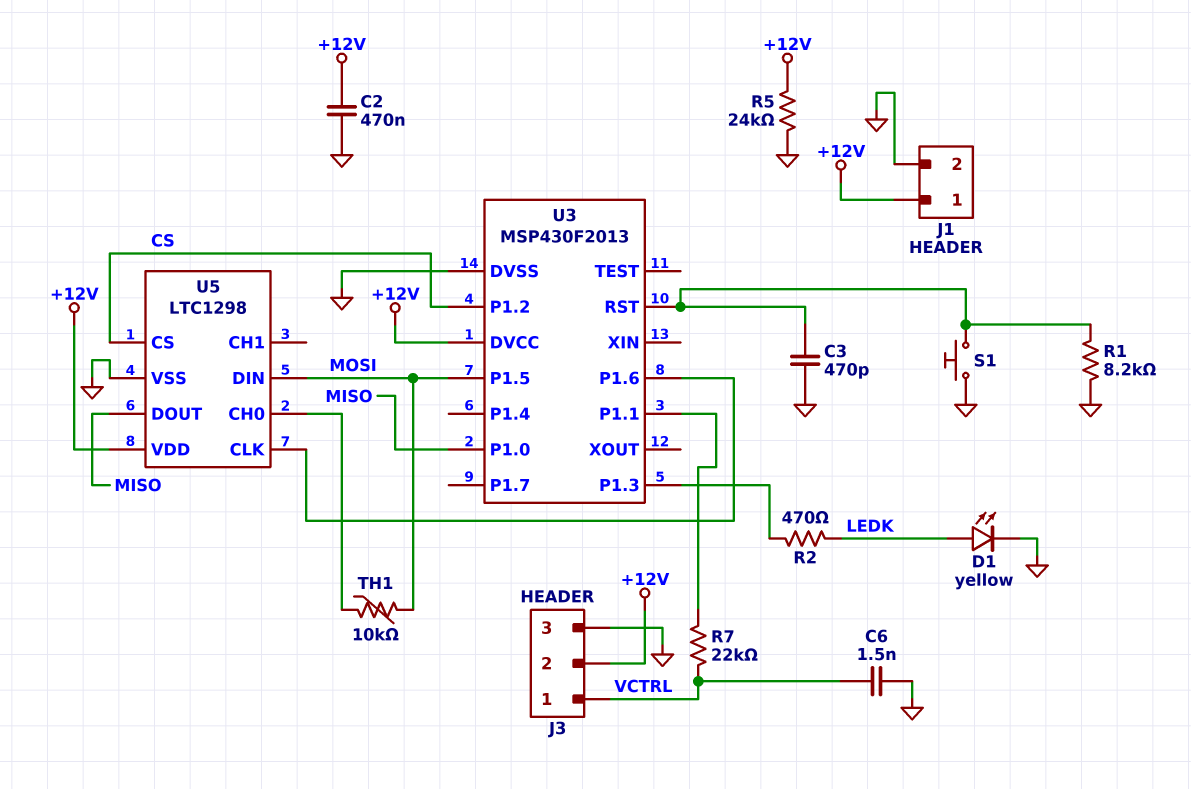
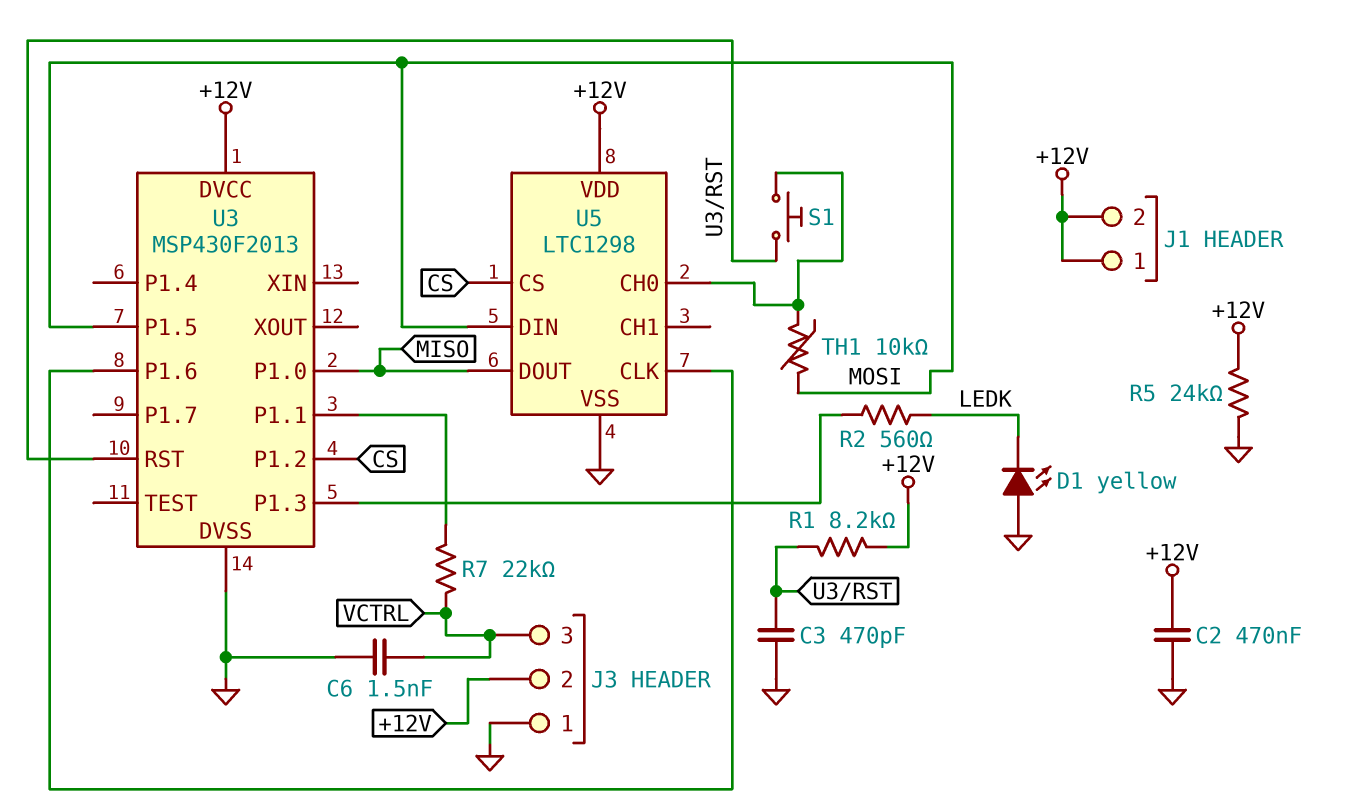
D1: LED yellow (A LEDK, K GND) -> LED yellow (A GND, K LEDK)
J1 pin 2: GND -> +12V
J3 pin 1: VCTRL -> GND
J3 pin 3: GND -> VCTRL
R1: 8.2k (GND, U3/RST) -> 8.2k (+12V, U3/RST)
R2: 470 (LEDK, U3/P1.3) -> 560 (LEDK, U3/P1.3)
S1: button (GND, U3/RST) -> button (U3/RST, U5/CH0)

